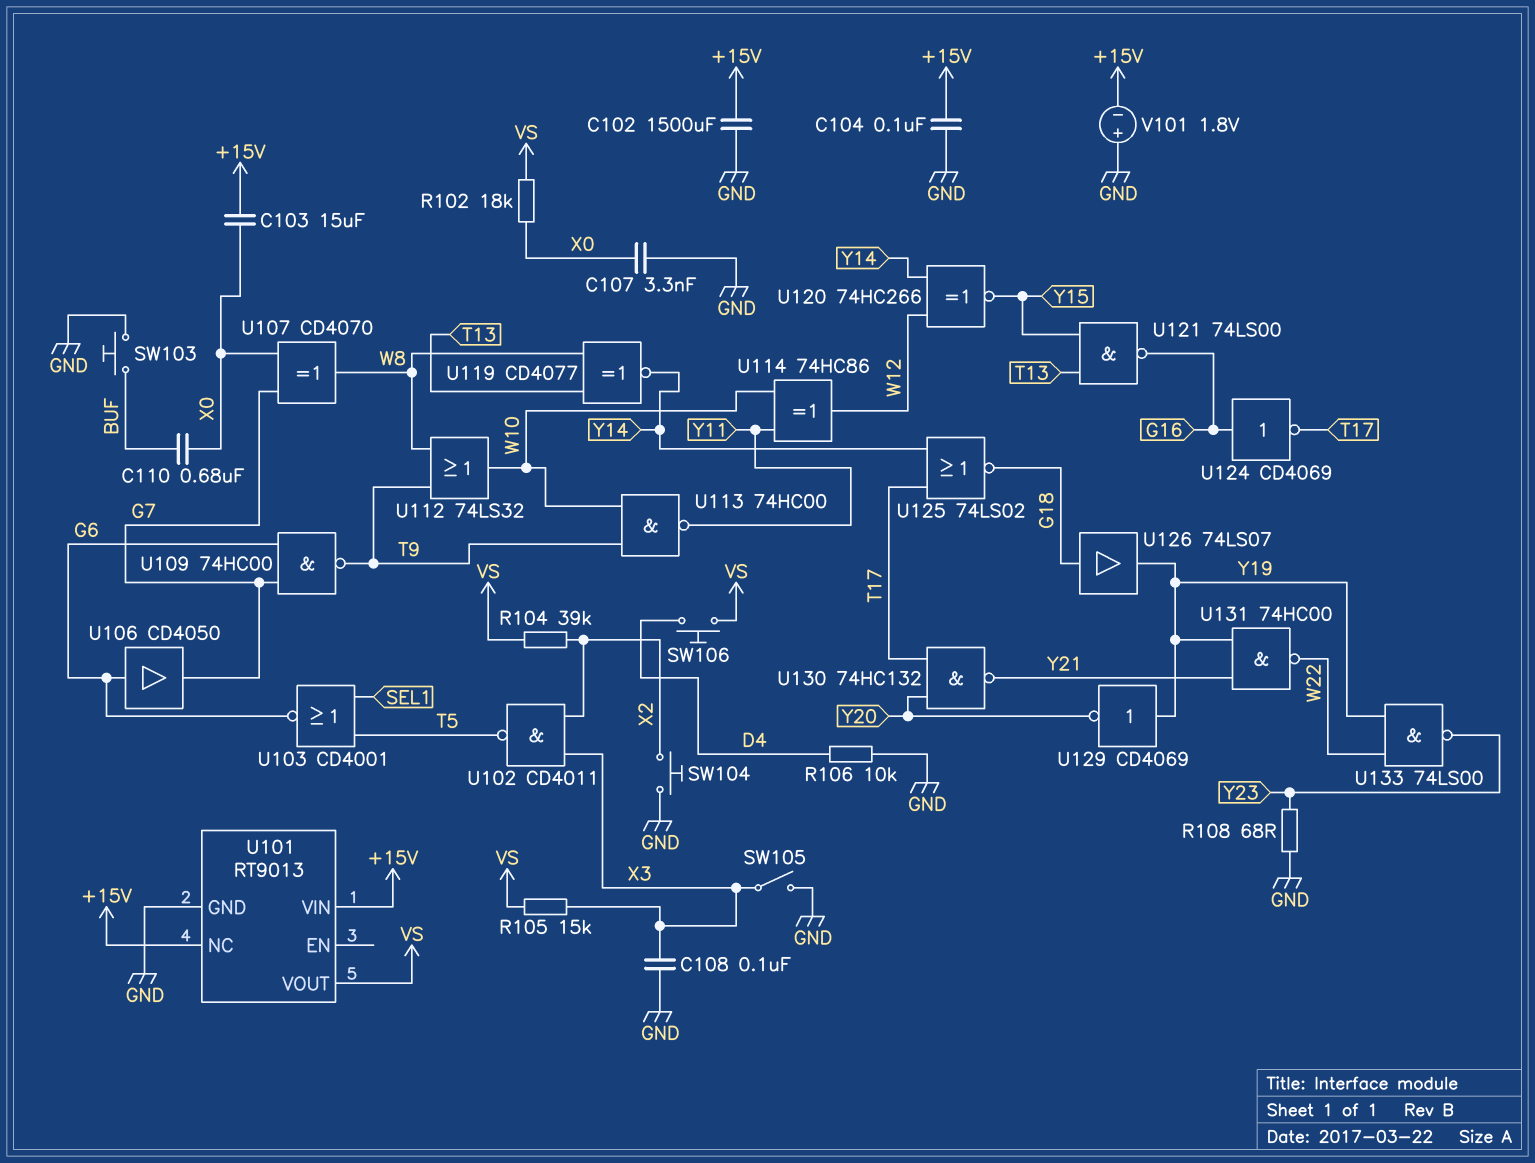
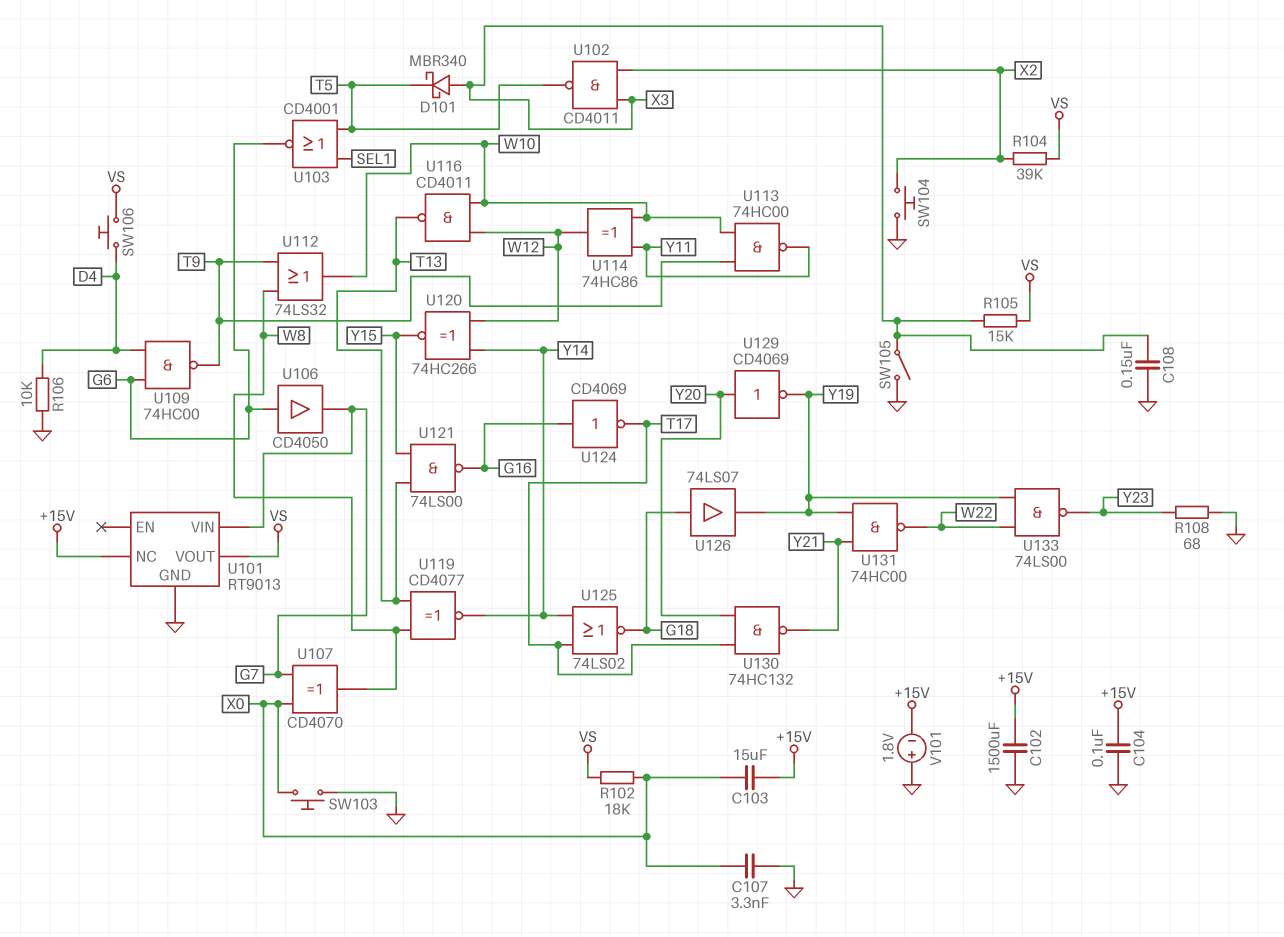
C108: 100nF (GND, X3) -> 150nF (GND, X3)
C110: 680nF (BUF, X0) -> none
D101: none -> schottky MBR340 (A X3, K T5)
SW103: button (BUF, GND) -> button (GND, X0)
U101 pin VIN: +15V -> G7
U109: NAND 74HC00 (in G6, in G7, out T9) -> NAND 74HC00 (in D4, in G6, out T9)
U116: none -> NAND CD4011 (in W10, in W12, out T13)
U129: NOT CD4069 (in Y19, out Y20) -> NOT CD4069 (in Y20, out Y19)

